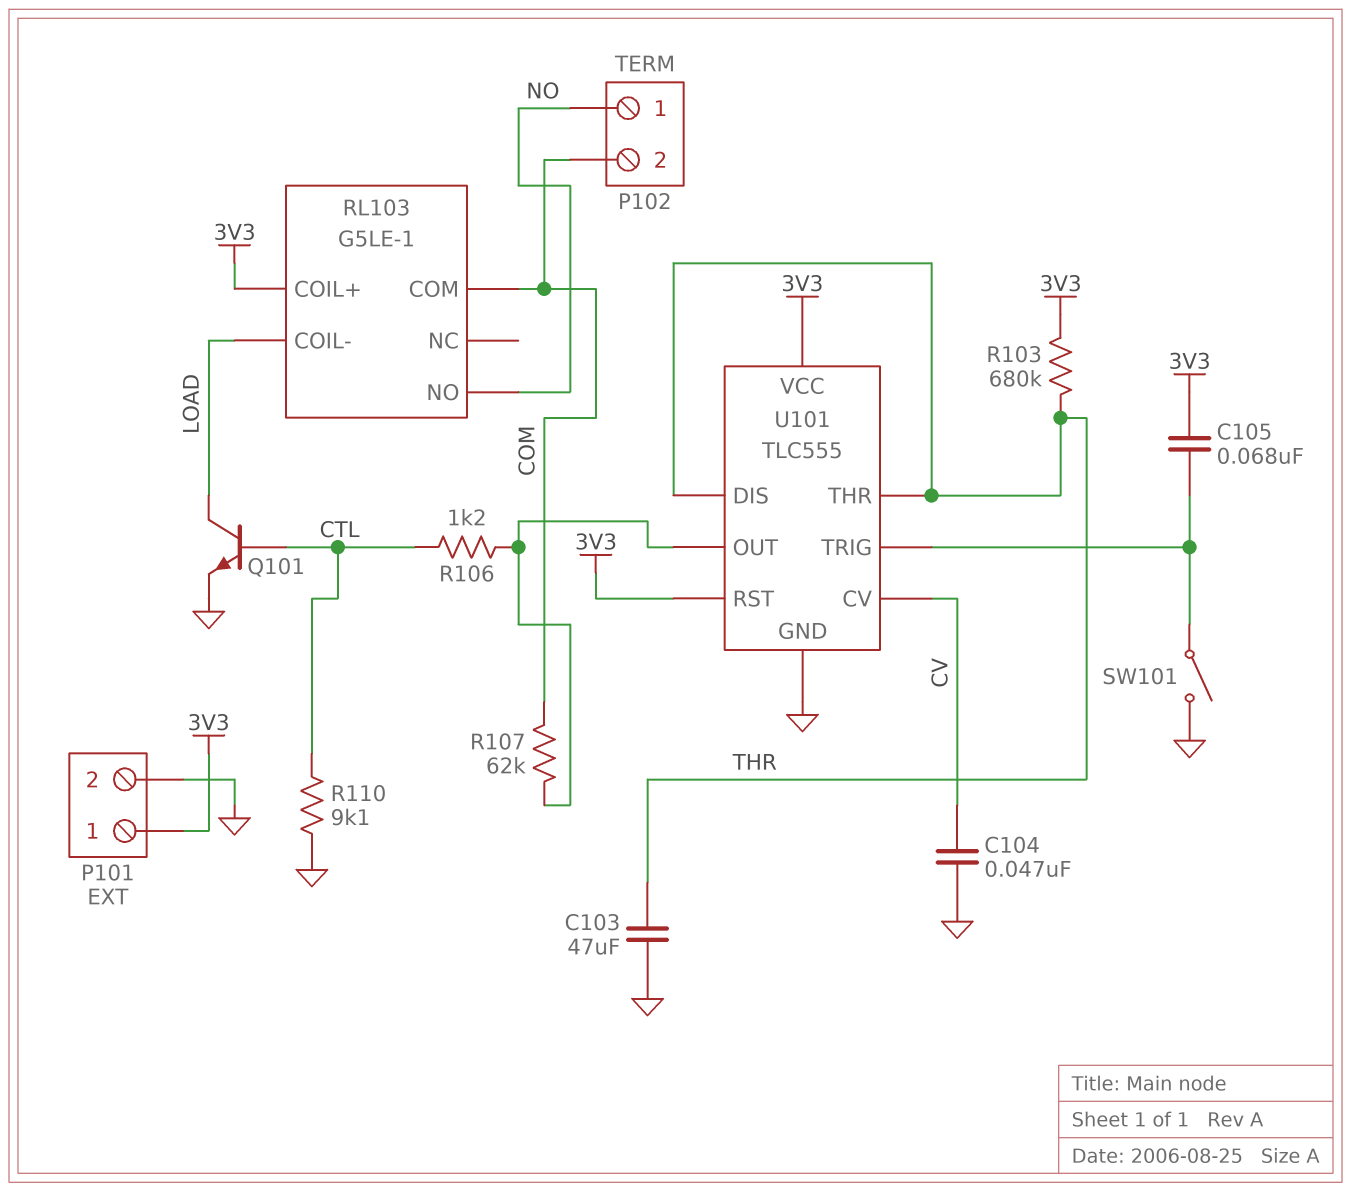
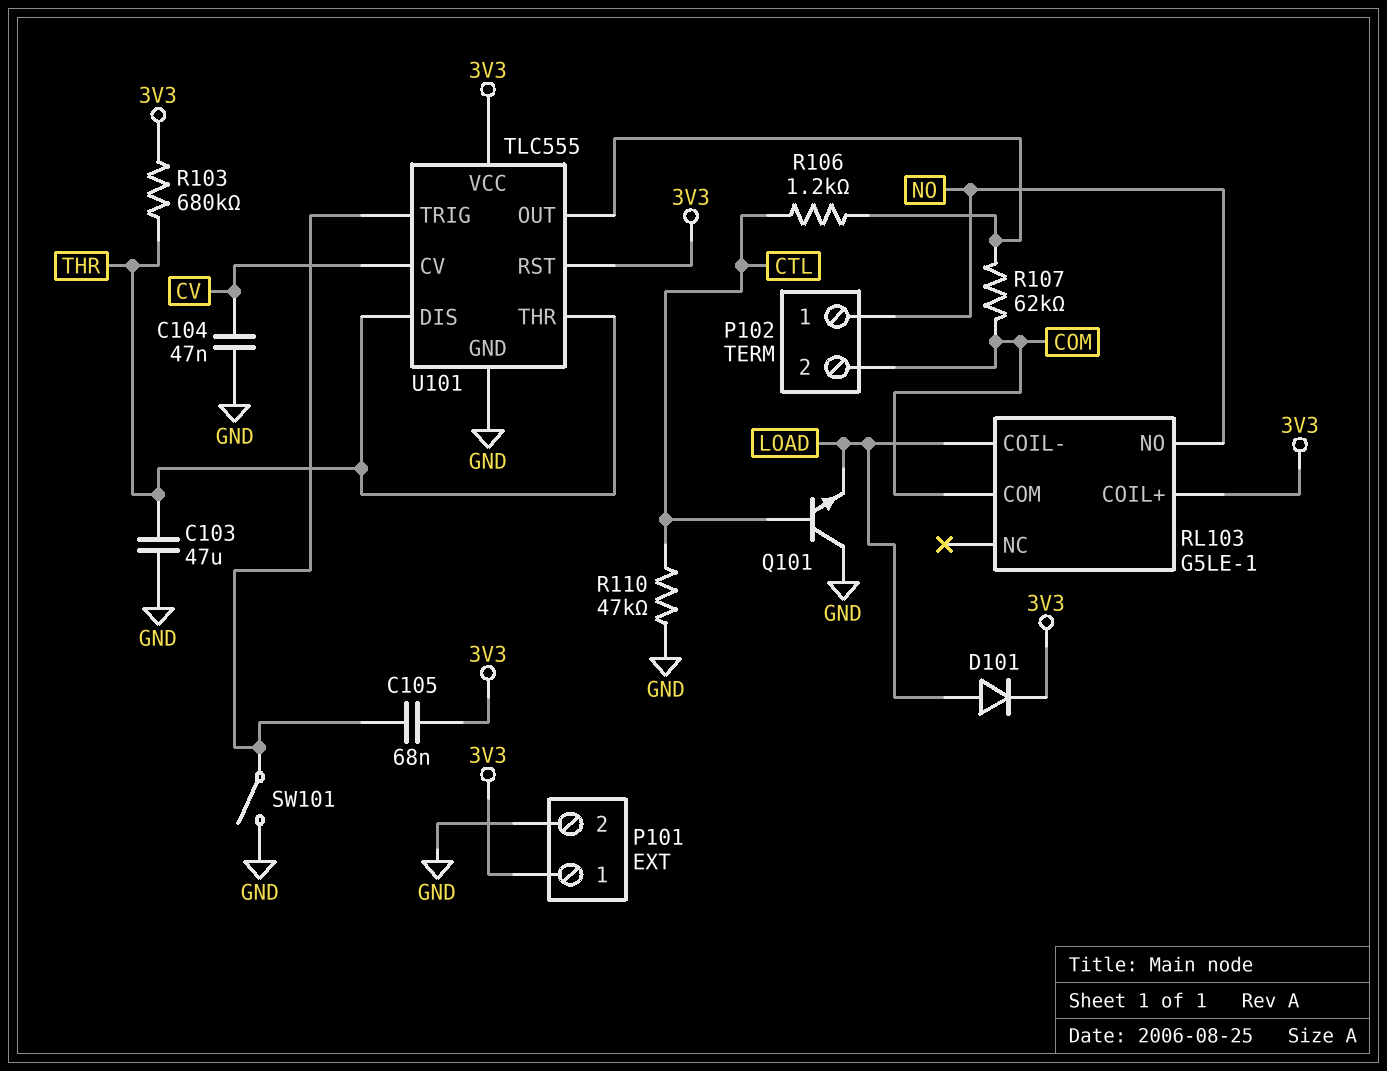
D101: none -> diode (A LOAD, K 3V3)
Q101: NPN (B CTL, C LOAD, E GND) -> NPN (B CTL, C GND, E LOAD)
R110: 9.1k (CTL, GND) -> 47k (CTL, GND)

